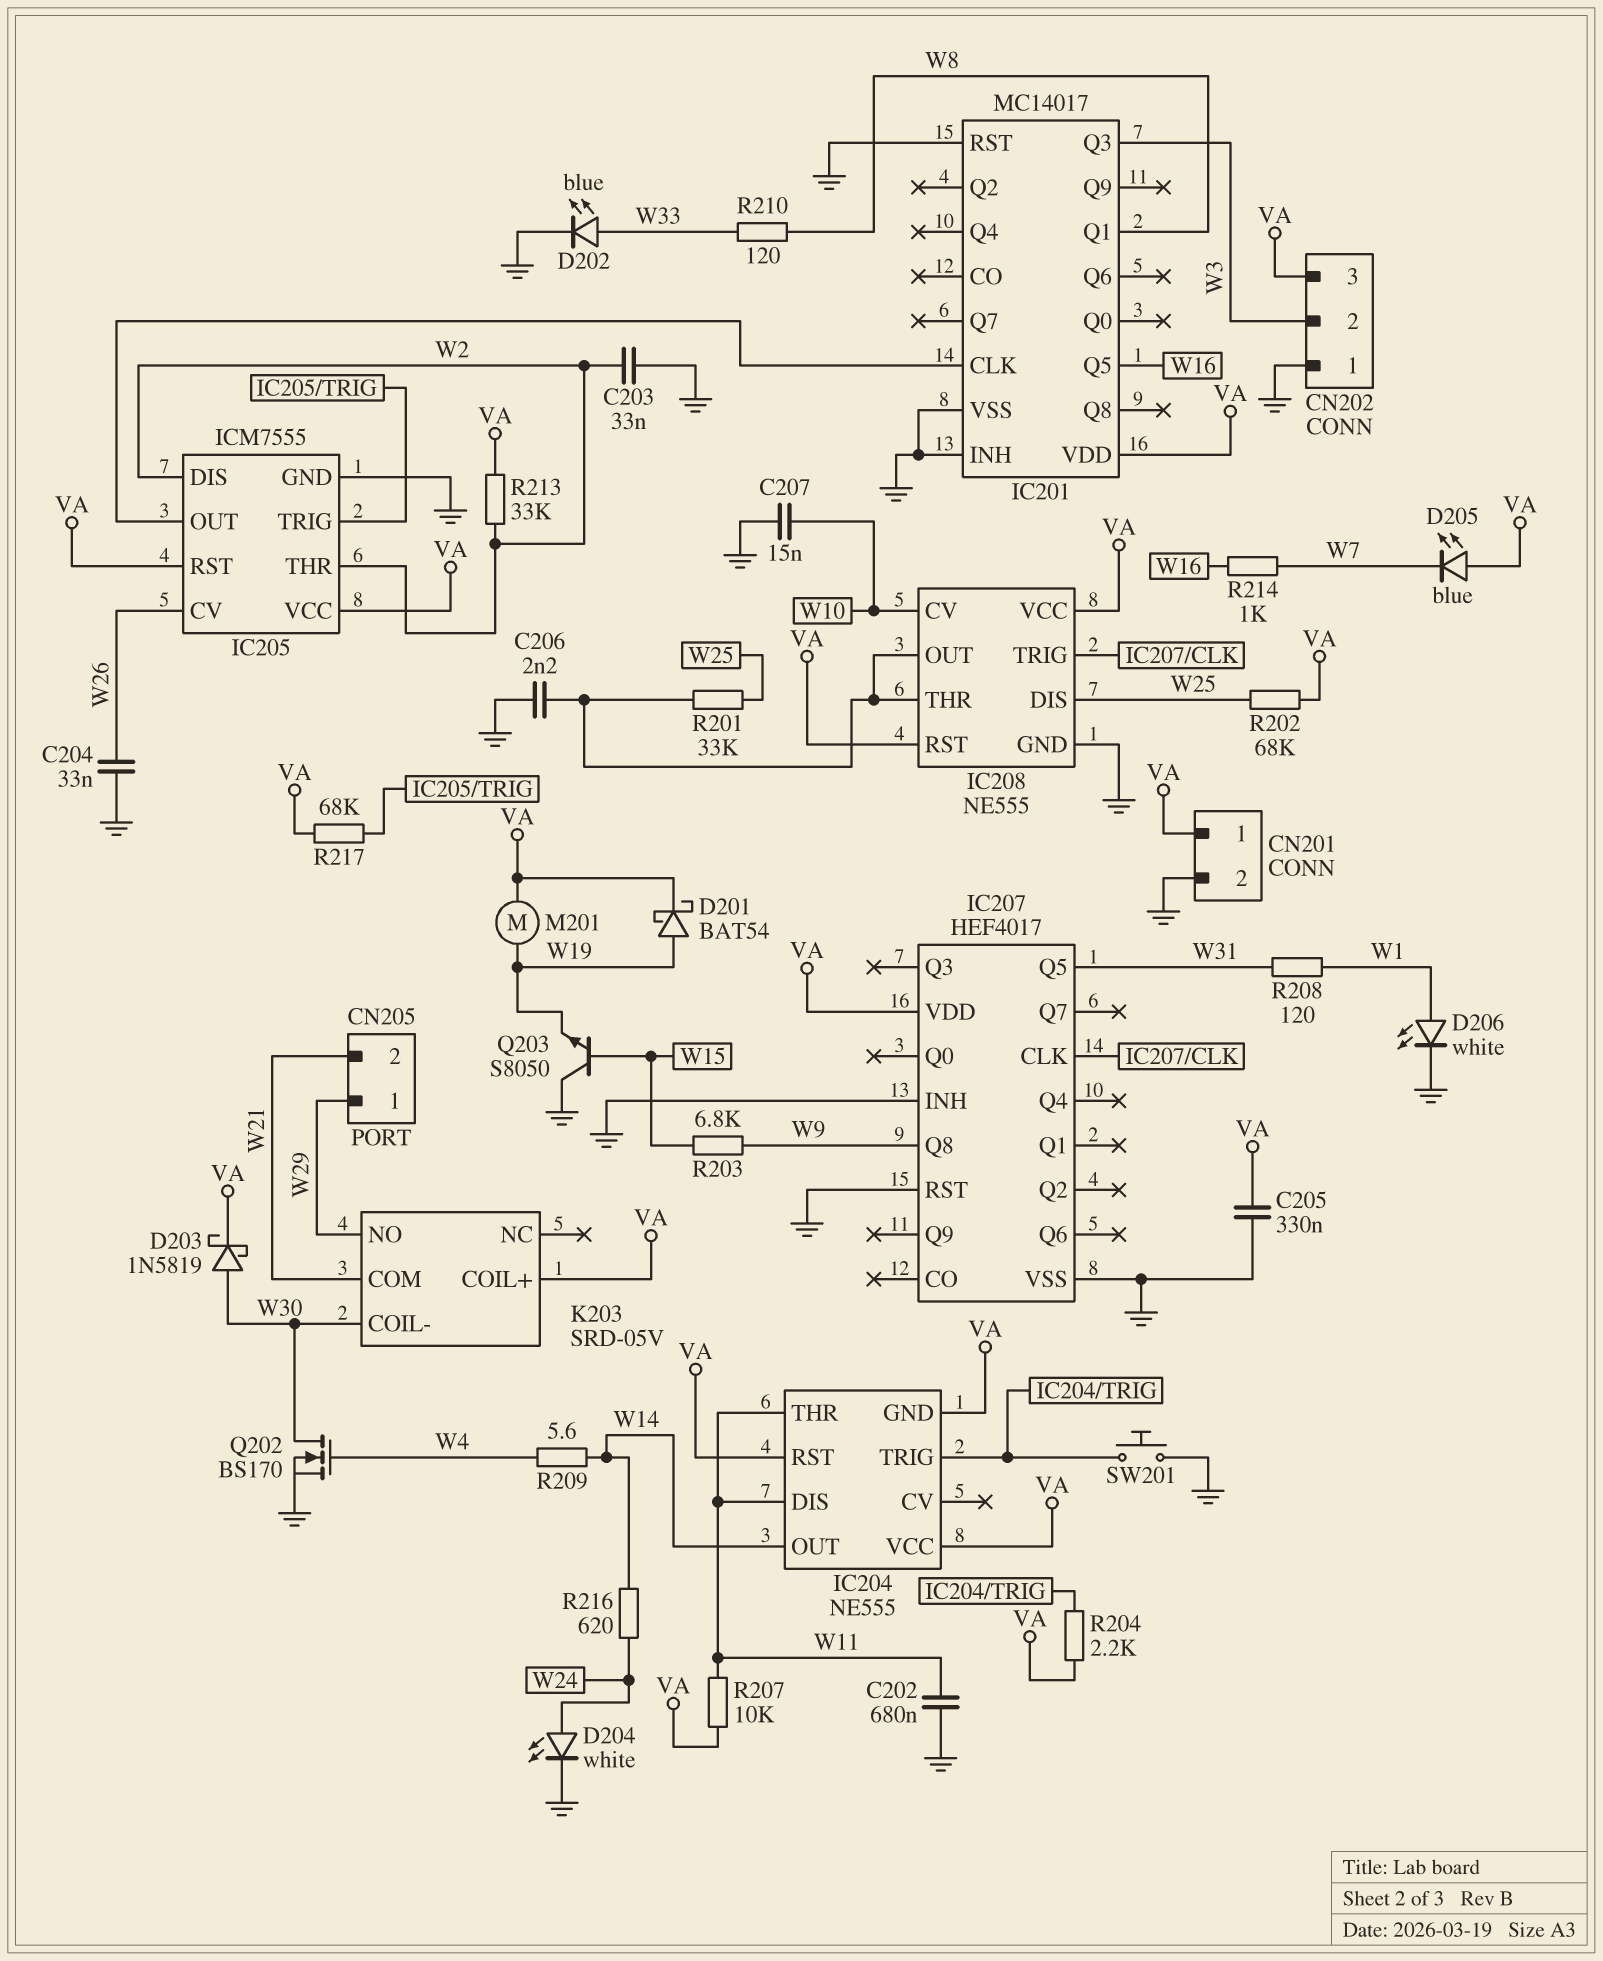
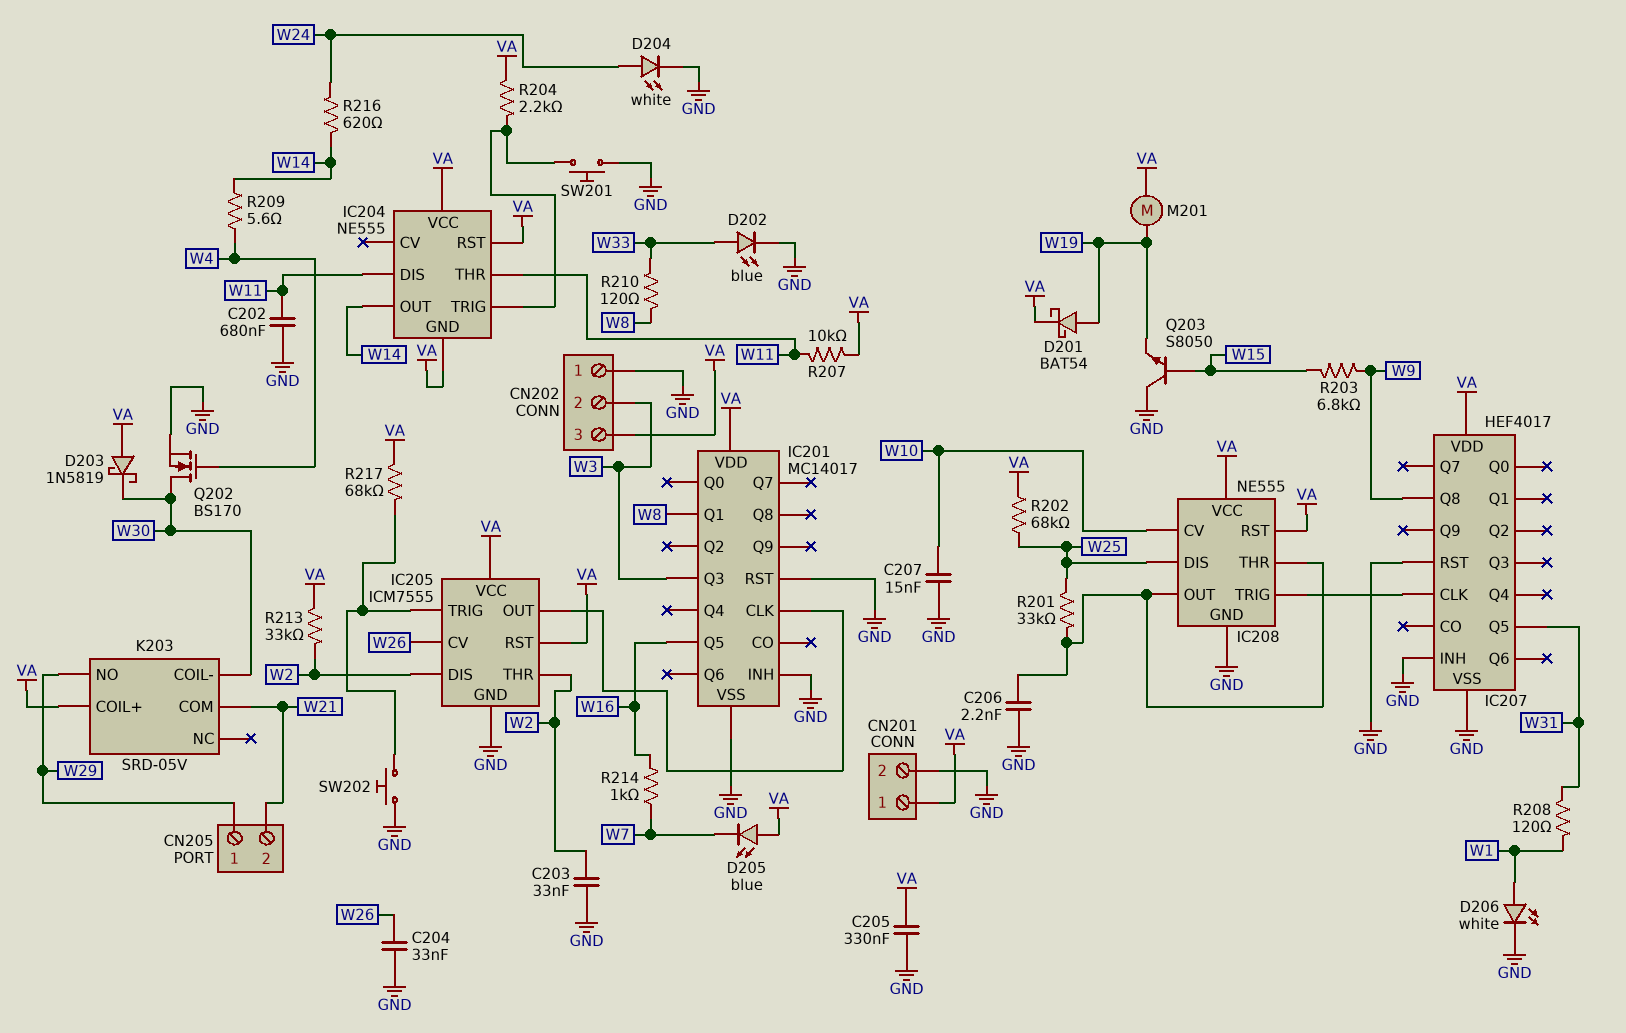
D203: schottky 1N5819 (A W30, K VA) -> schottky 1N5819 (A VA, K W30)
SW202: none -> button (GND, IC205/TRIG)

